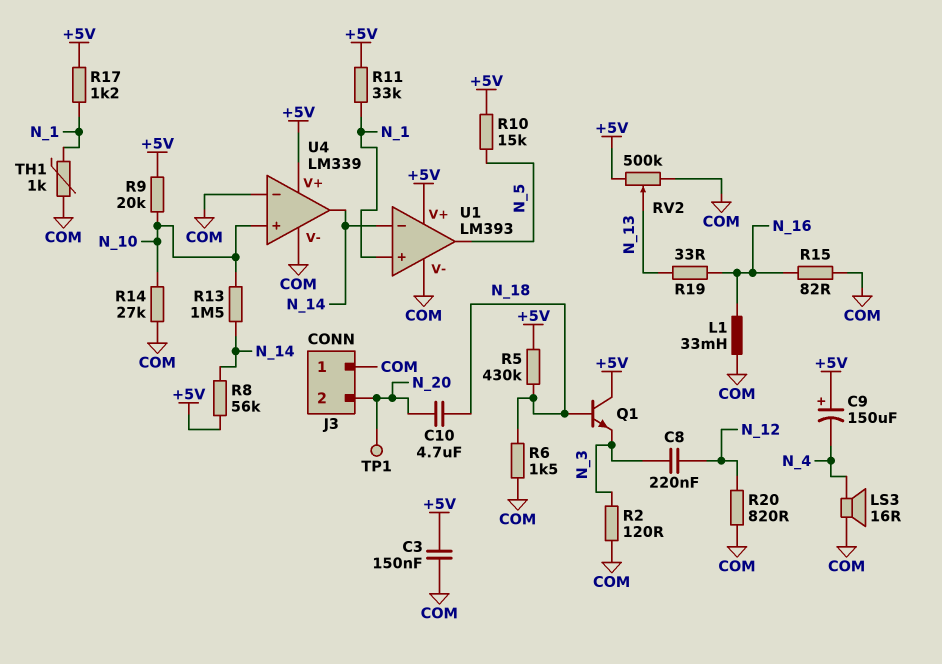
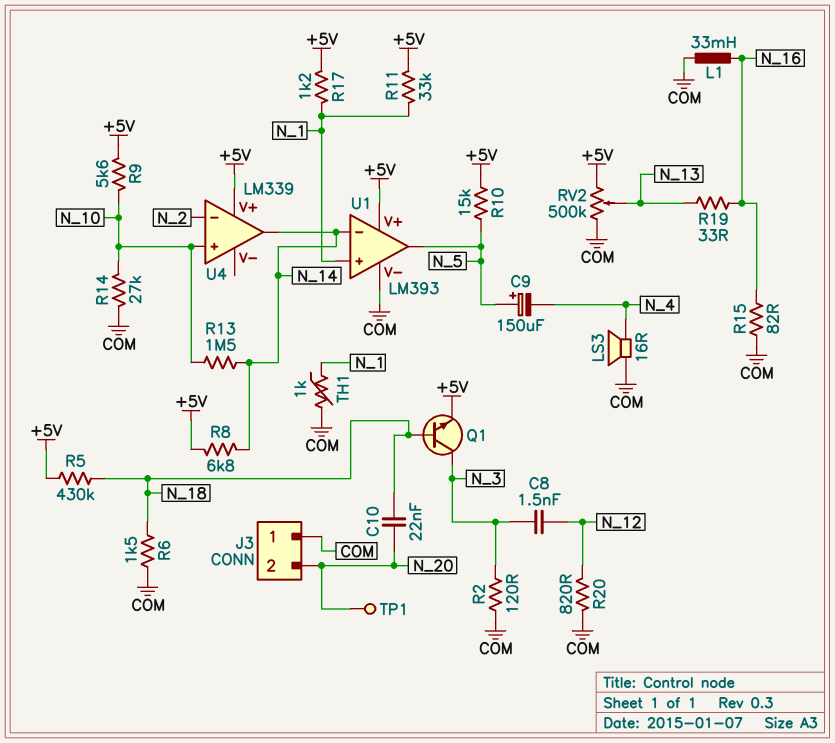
C3: 150nF (+5V, COM) -> none
C8: 220nF (N_3, N_12) -> 1.5nF (N_3, N_12)
C9: 150uF (plus +5V, minus N_4) -> 150uF (plus N_5, minus N_4)
C10: 4.7uF (N_18, N_20) -> 22nF (N_18, N_20)
Q1: NPN (B N_18, C +5V, E N_3) -> NPN (B N_18, C N_3, E +5V)
R8: 56k (+5V, N_14) -> 6.8k (+5V, N_14)
R9: 20k (+5V, N_10) -> 5.6k (+5V, N_10)
U4 pin V-: COM -> none
U4 pin in-: COM -> N_2

